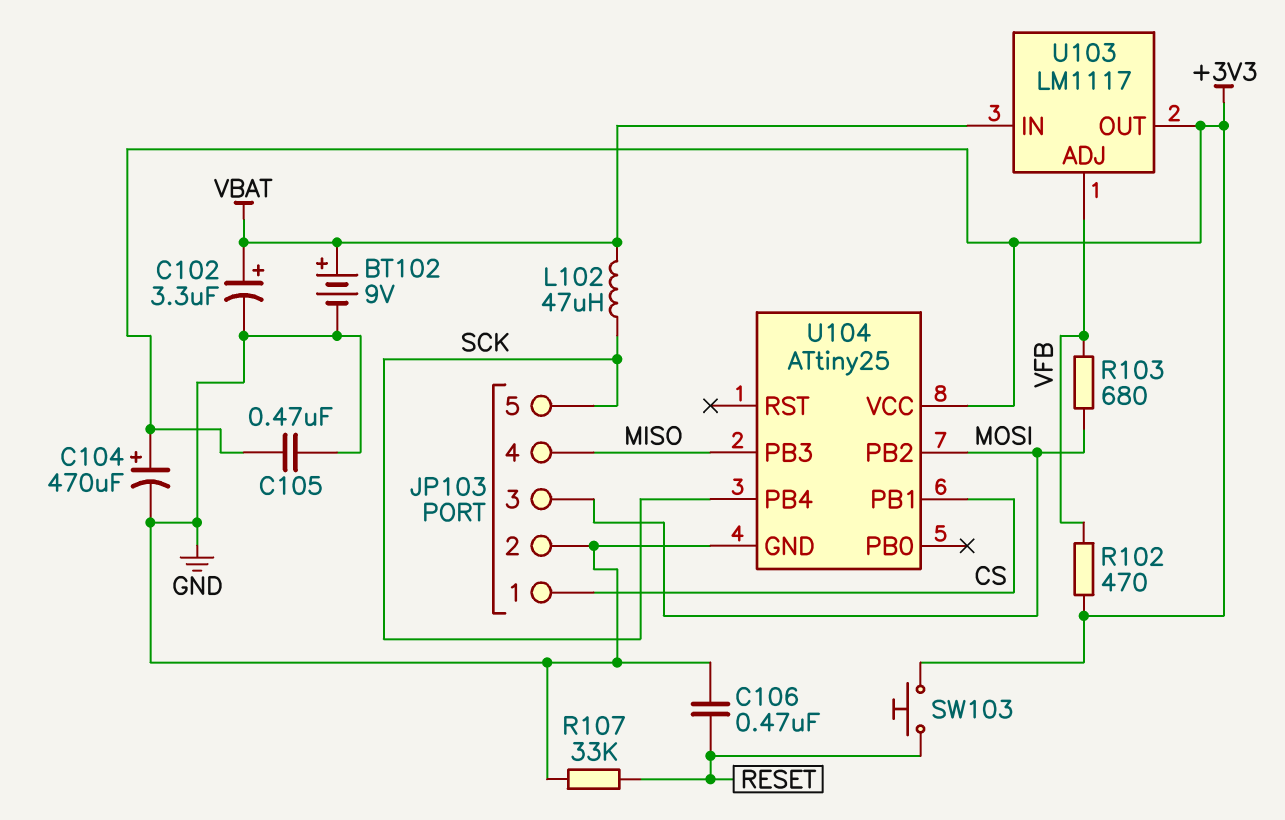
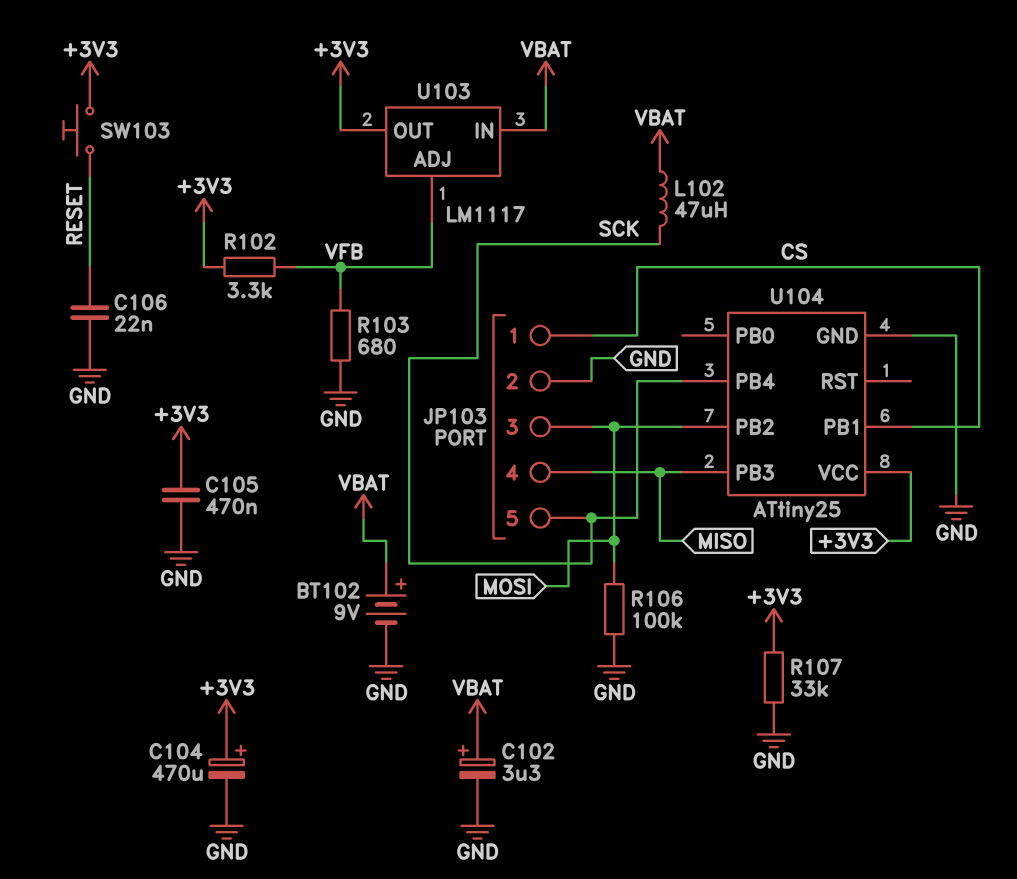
C106: 470nF (GND, RESET) -> 22nF (GND, RESET)
R102: 470 (+3V3, VFB) -> 3.3k (+3V3, VFB)
R103: 680 (MOSI, VFB) -> 680 (GND, VFB)
R106: none -> 100k (GND, MOSI)
R107: 33k (GND, RESET) -> 33k (+3V3, GND)

